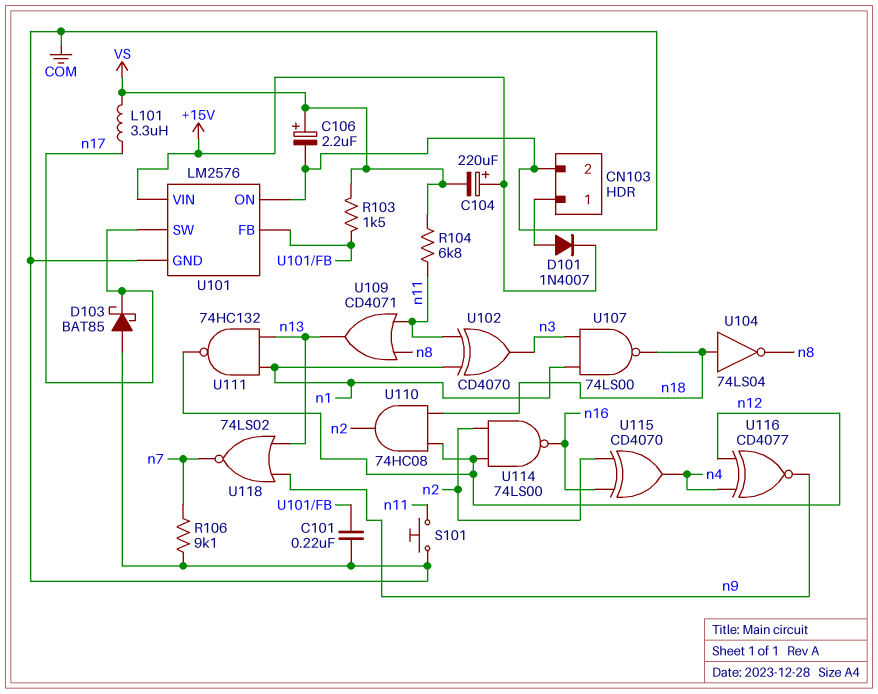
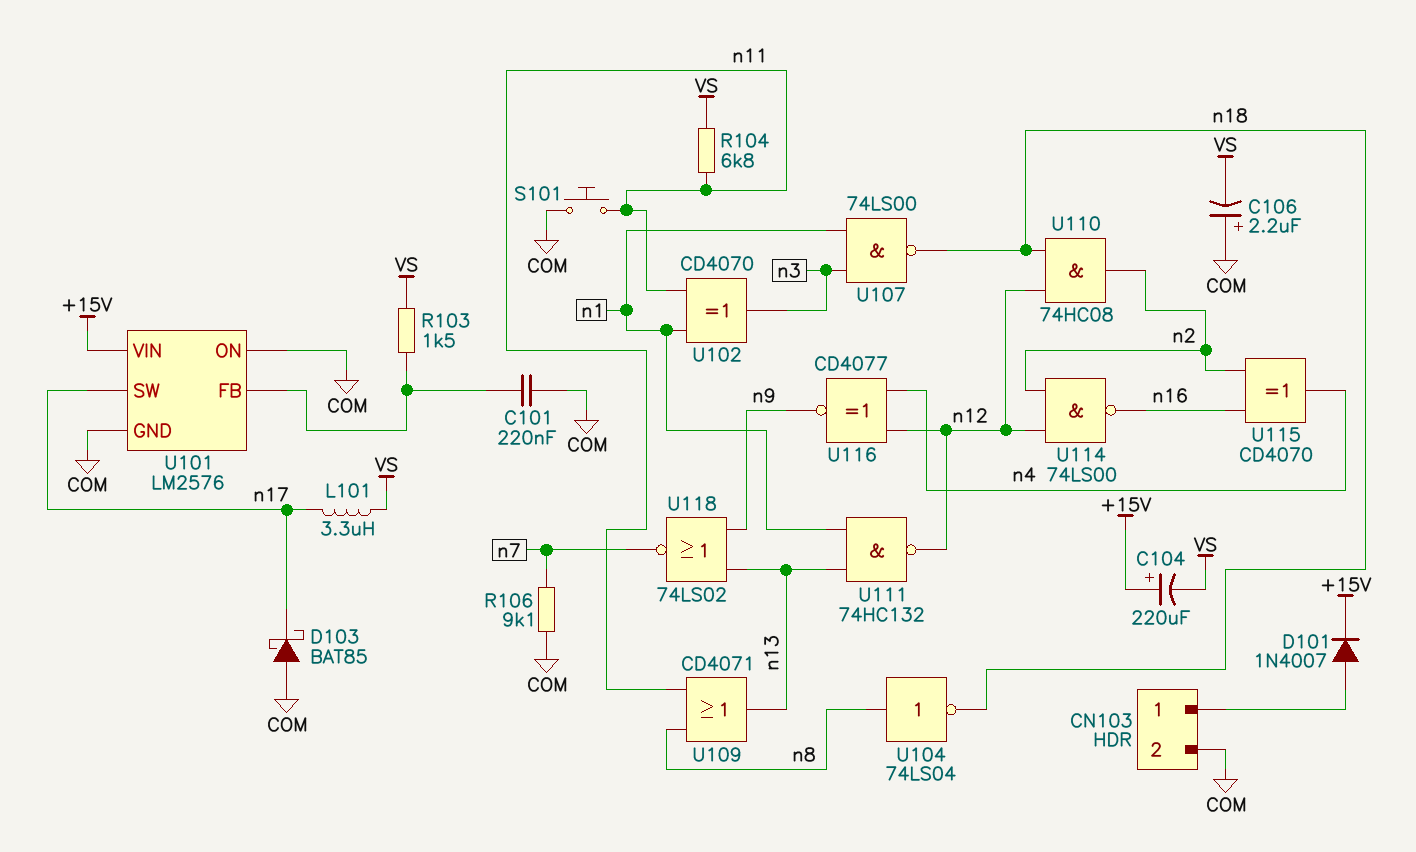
C106: 2.2uF (plus VS, minus COM) -> 2.2uF (plus COM, minus VS)
U104: NOT 74LS04 (in n18, out n8) -> NOT 74LS04 (in n8, out n18)

